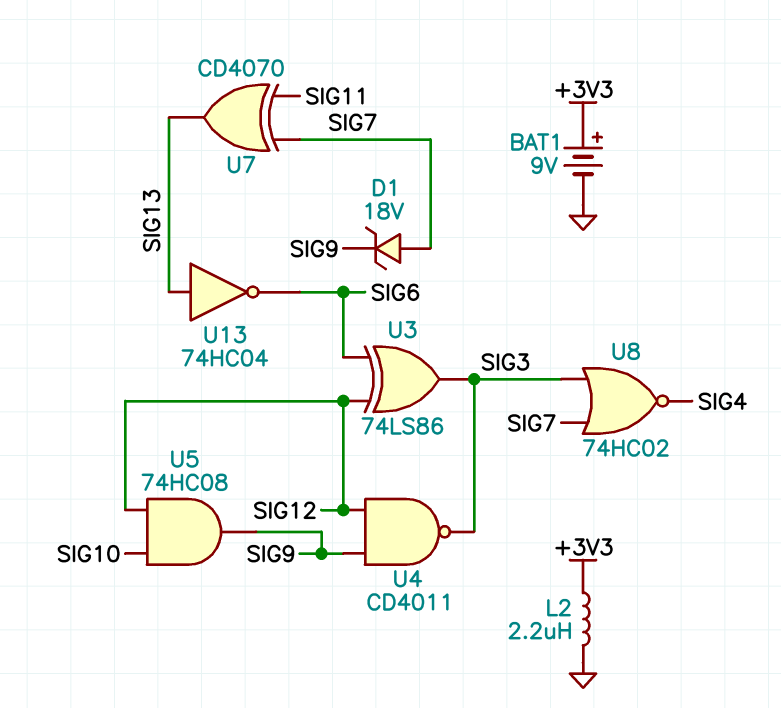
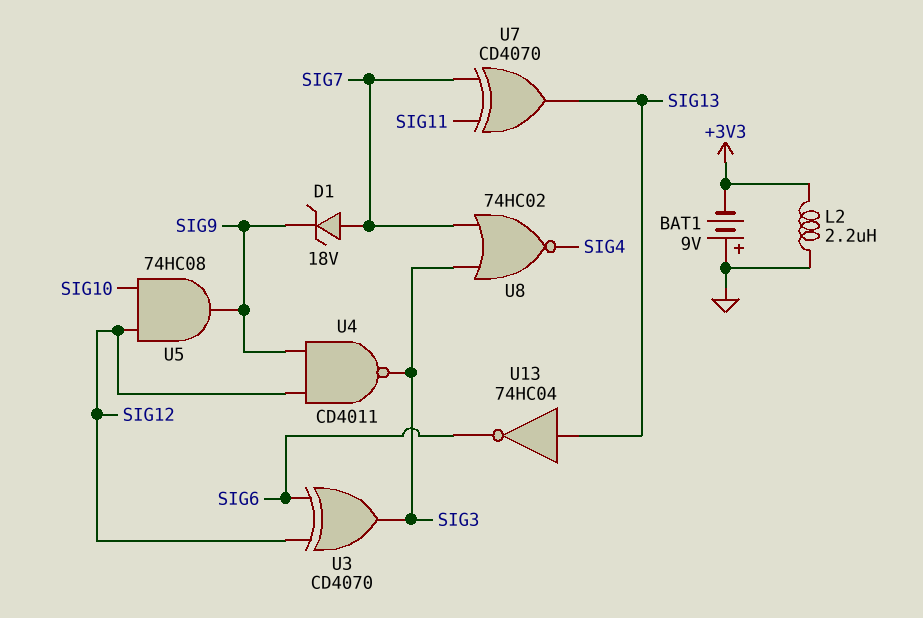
BAT1: 9V (plus +3V3, minus GND) -> 9V (plus GND, minus +3V3)
U3: XOR 74LS86 (in SIG6, in SIG12, out SIG3) -> XOR CD4070 (in SIG6, in SIG12, out SIG3)

